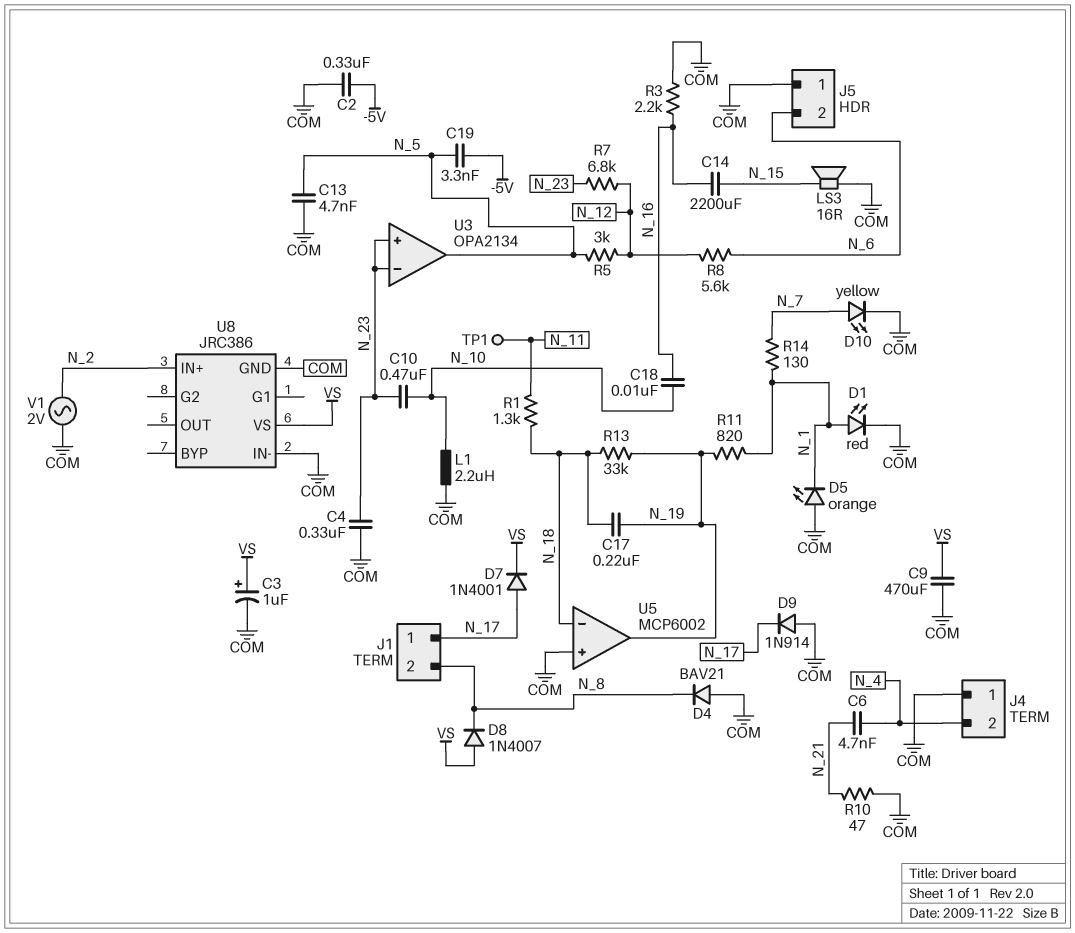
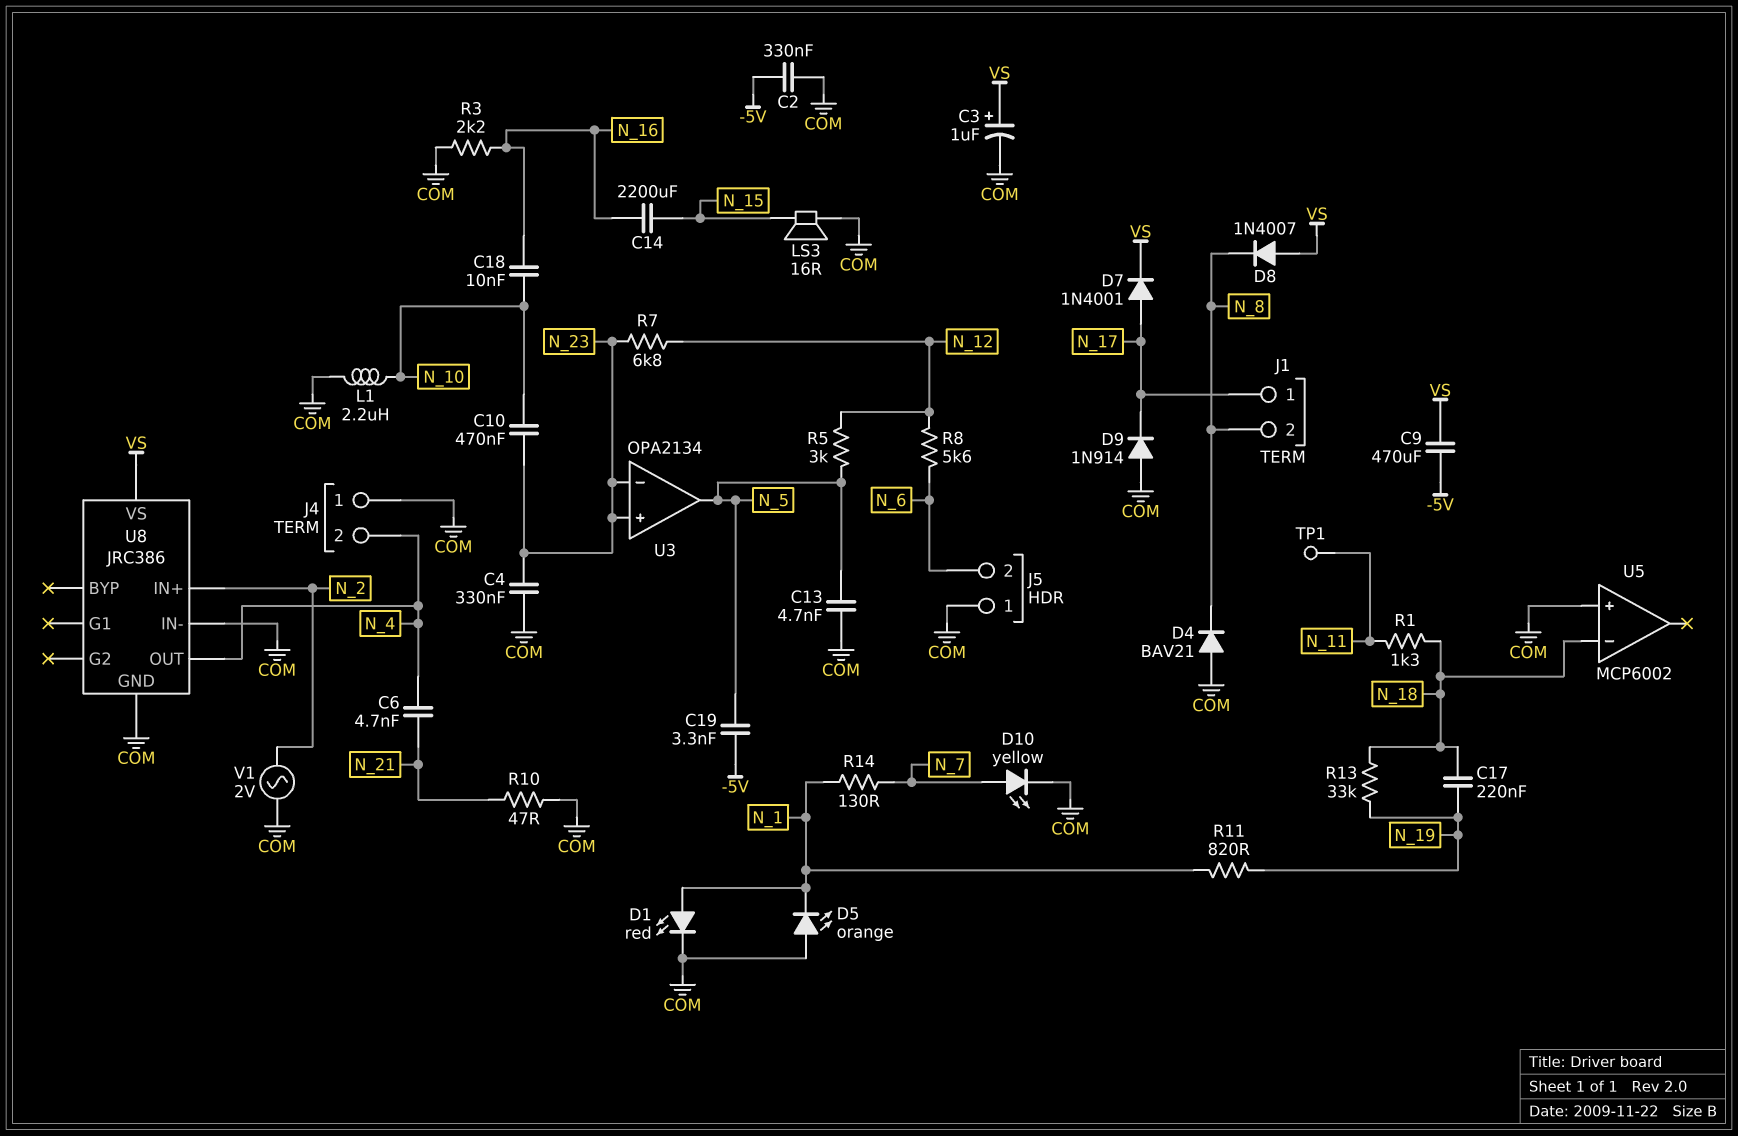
C9: 470uF (COM, VS) -> 470uF (-5V, VS)
U5 pin out: N_19 -> none
U8 pin OUT: none -> N_4

